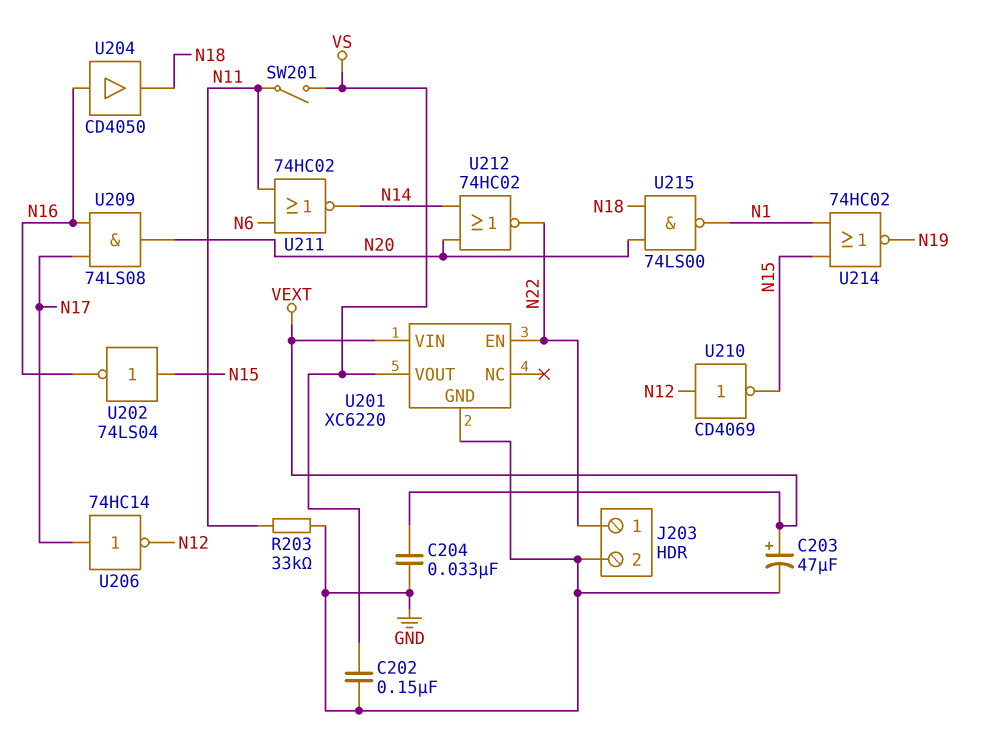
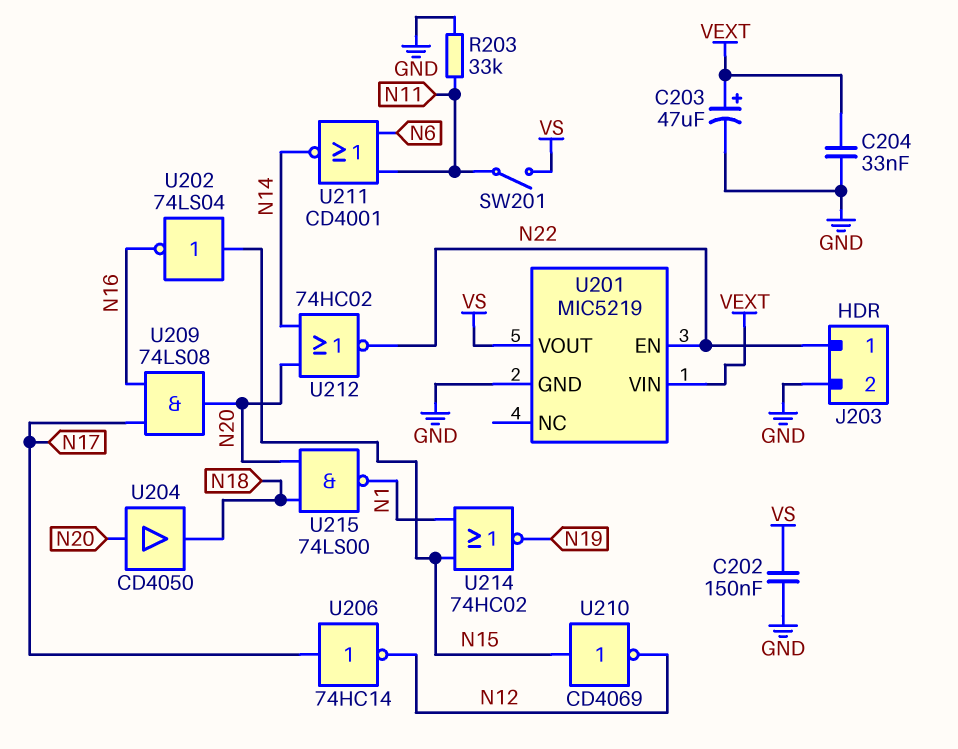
U201: XC6220 -> MIC5219
U204: buffer CD4050 (in N16, out N18) -> buffer CD4050 (in N20, out N18)
U210: NOT CD4069 (in N12, out N15) -> NOT CD4069 (in N15, out N12)
U211: NOR 74HC02 (in N6, in N11, out N14) -> NOR CD4001 (in N6, in N11, out N14)

